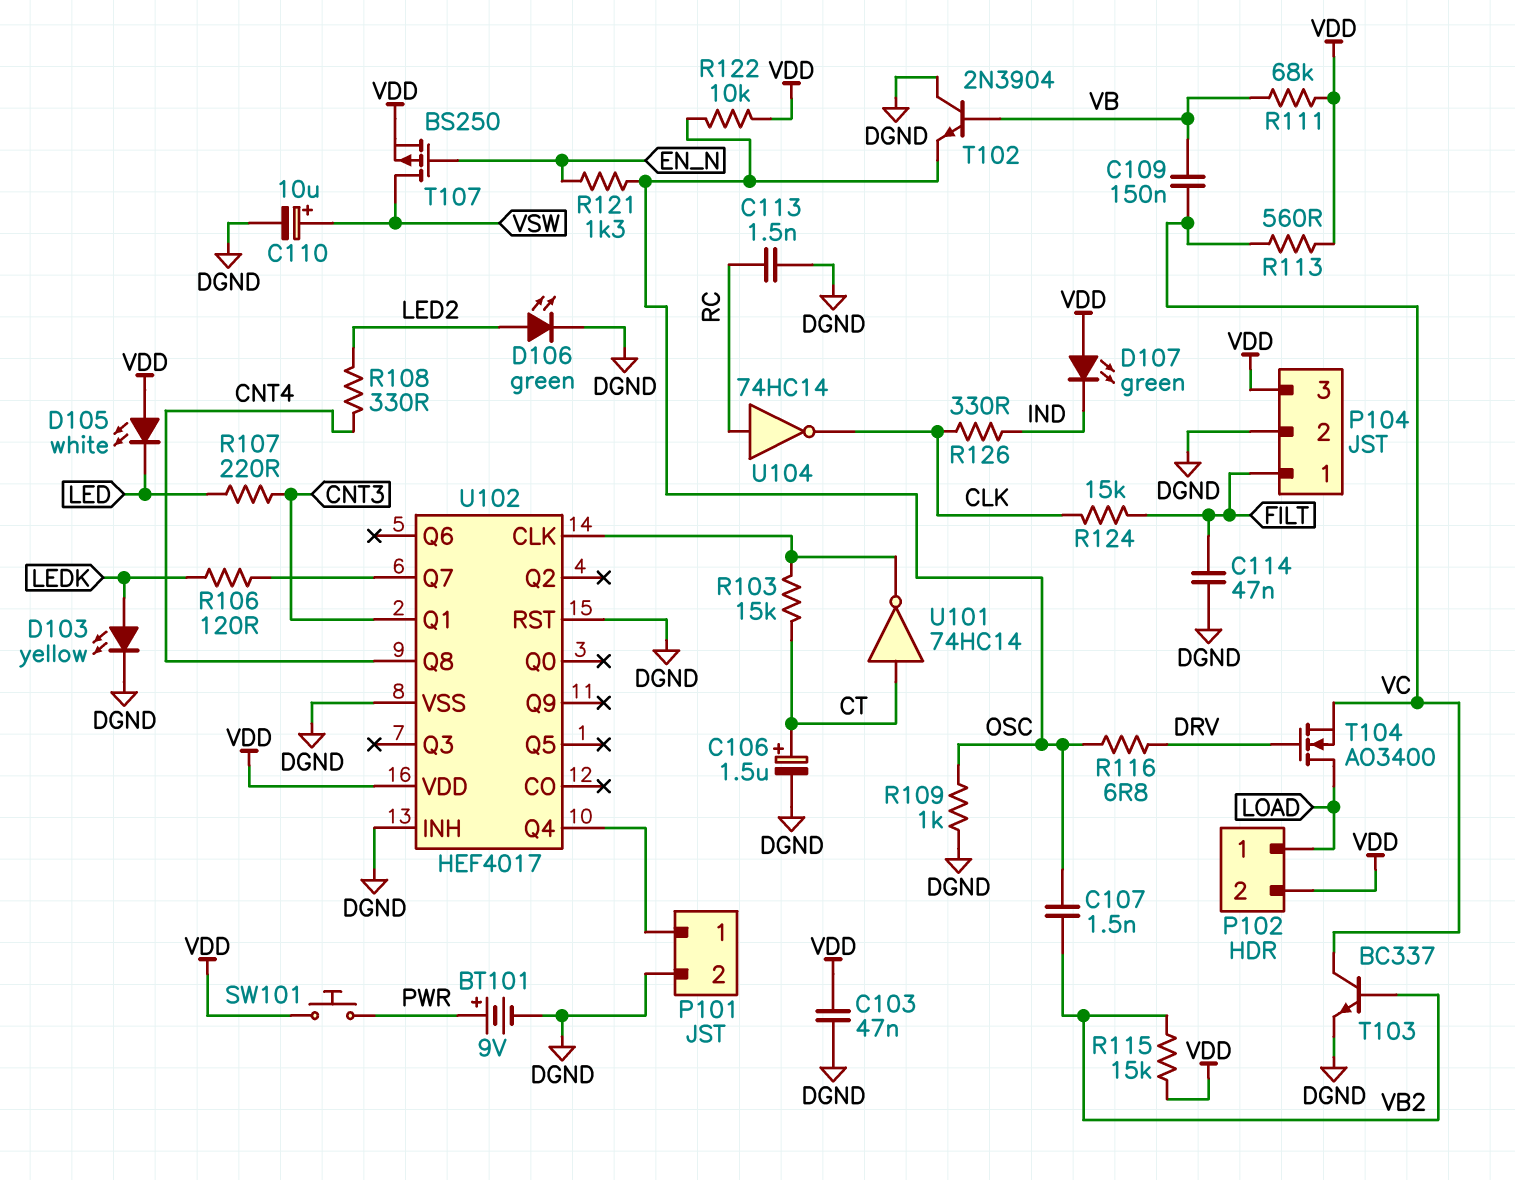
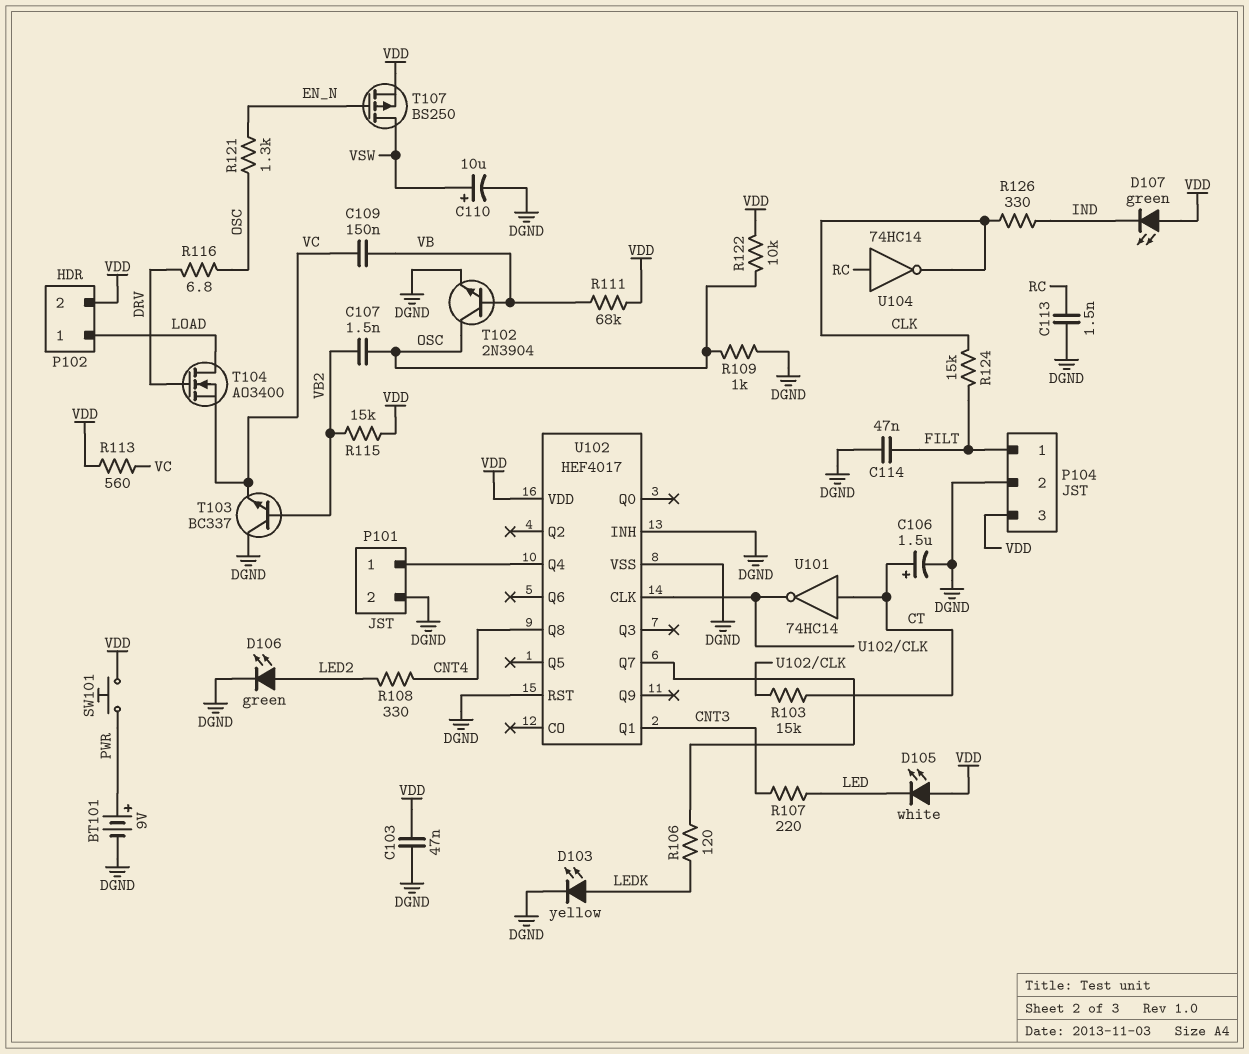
T102: NPN 2N3904 (B VB, C DGND, E OSC) -> NPN 2N3904 (B VB, C OSC, E DGND)
T103: NPN BC337 (B VB2, C VC, E DGND) -> NPN BC337 (B VB2, C DGND, E VC)

